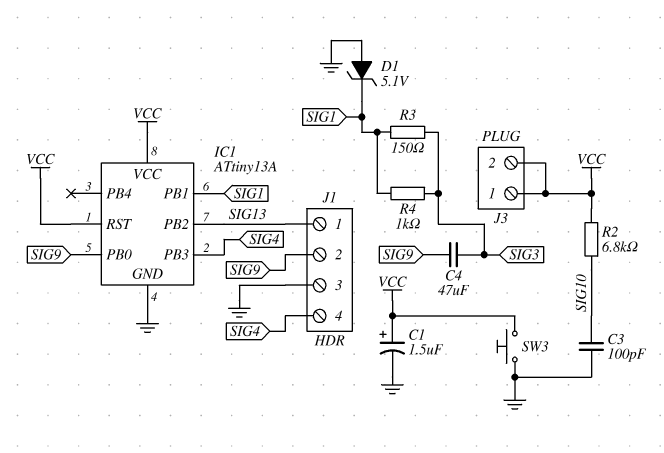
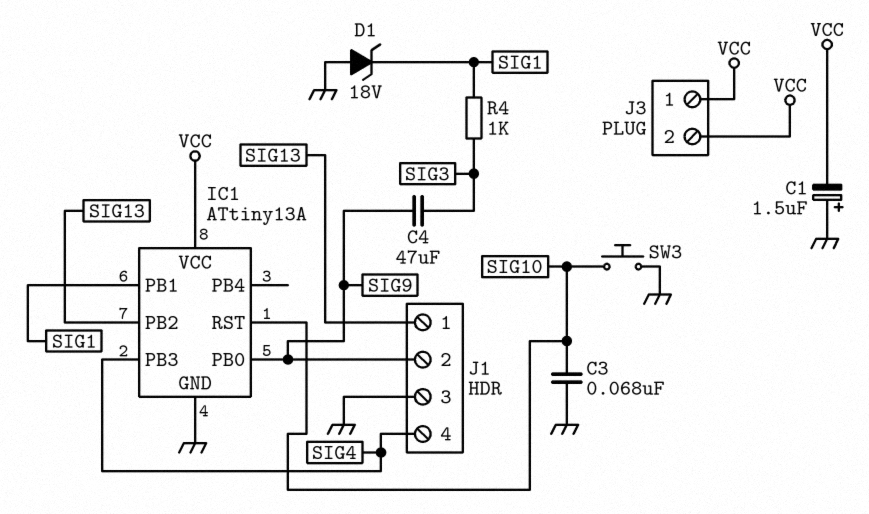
C1: 1.5uF (plus VCC, minus GND) -> 1.5uF (plus GND, minus VCC)
C3: 100pF (GND, SIG10) -> 68nF (GND, SIG10)
D1: zener 5.1V (A GND, K SIG1) -> zener 18V (A GND, K SIG1)
IC1 pin RST: VCC -> SIG10
R2: 6.8k (SIG10, VCC) -> none
R3: 150 (SIG1, SIG3) -> none
SW3: button (GND, VCC) -> button (GND, SIG10)

